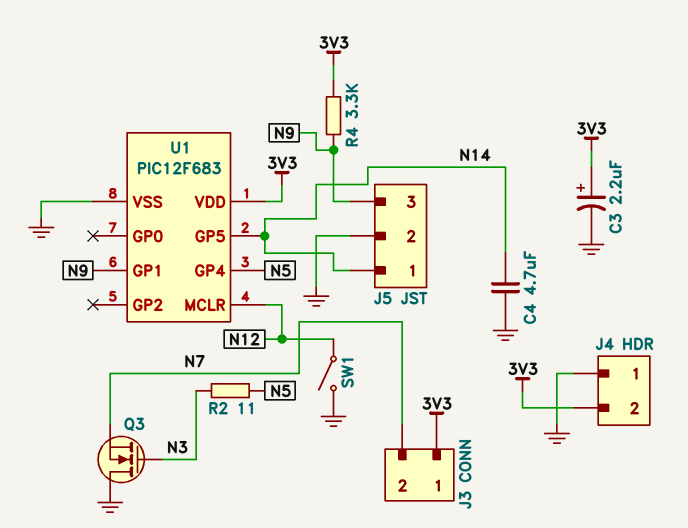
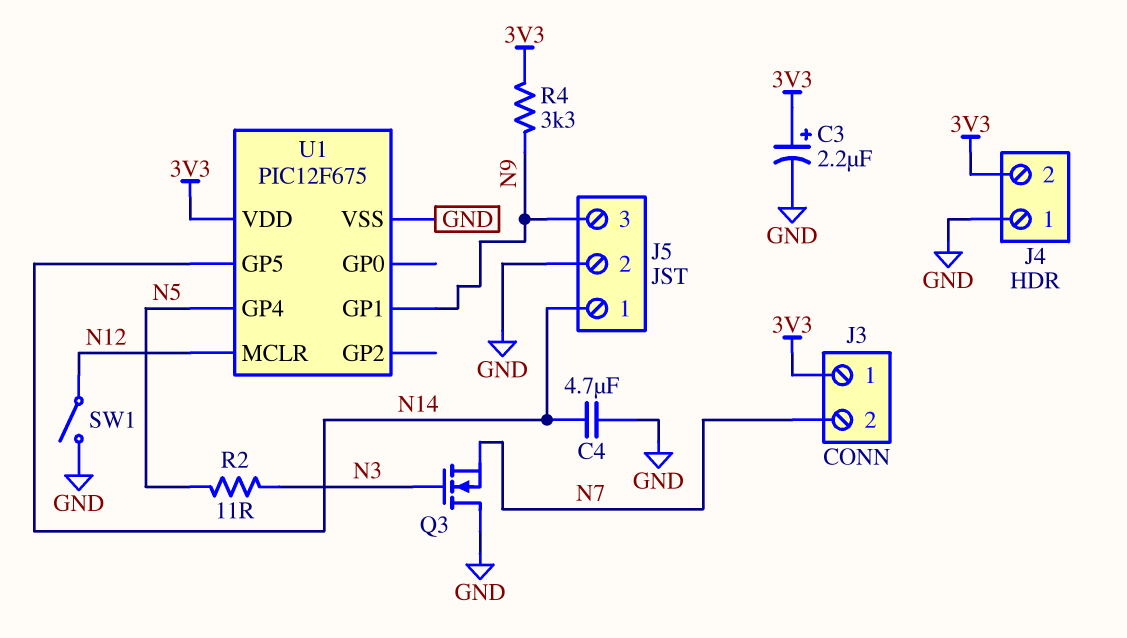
U1: PIC12F683 -> PIC12F675

